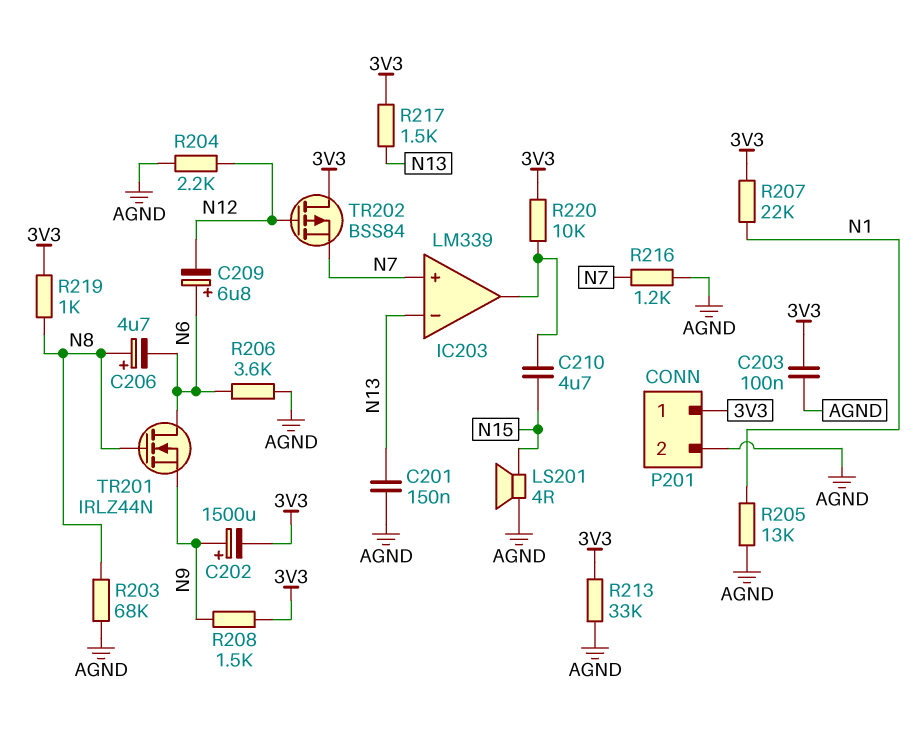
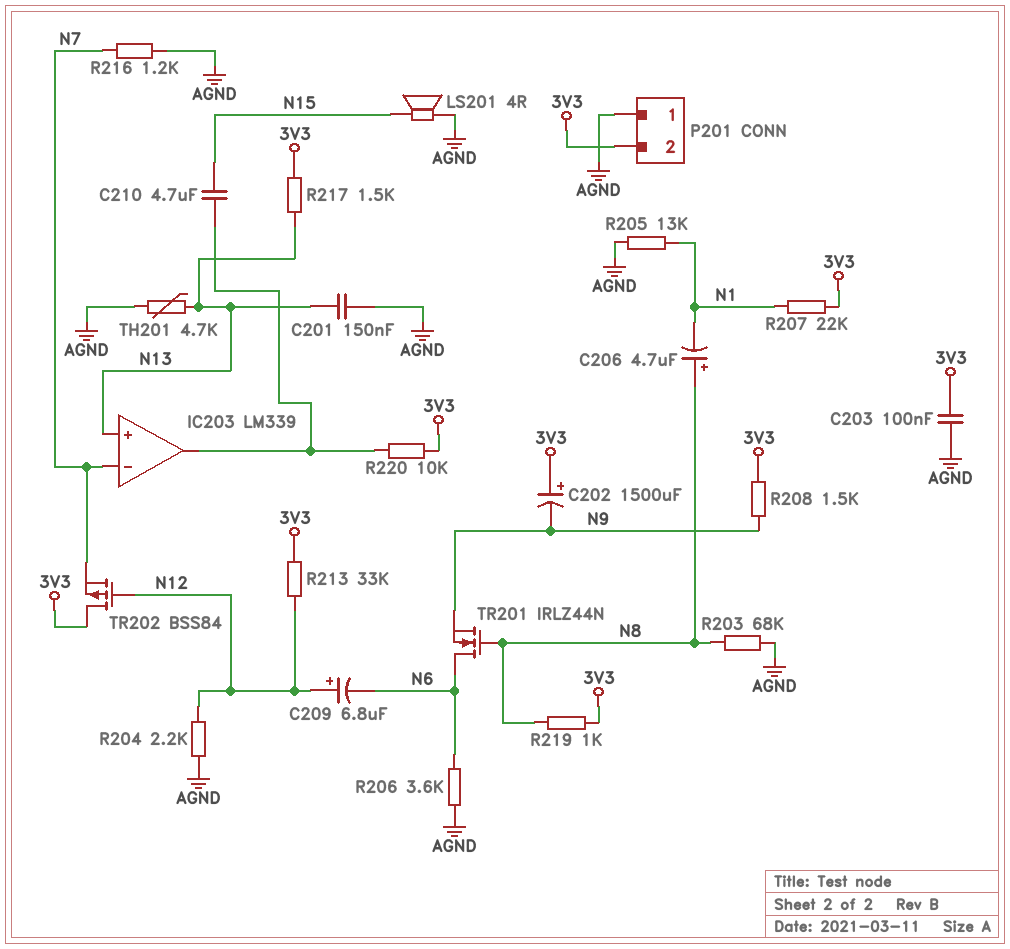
C202: 1500uF (plus N9, minus 3V3) -> 1500uF (plus 3V3, minus N9)
C206: 4.7uF (plus N8, minus N6) -> 4.7uF (plus N8, minus N1)
C209: 6.8uF (plus N6, minus N12) -> 6.8uF (plus N12, minus N6)
IC203 pin in+: N7 -> N13
IC203 pin in-: N13 -> N7
P201 pin 1: 3V3 -> AGND
P201 pin 2: AGND -> 3V3
R213: 33k (3V3, AGND) -> 33k (3V3, N12)
TH201: none -> 4.7k (AGND, N13)

